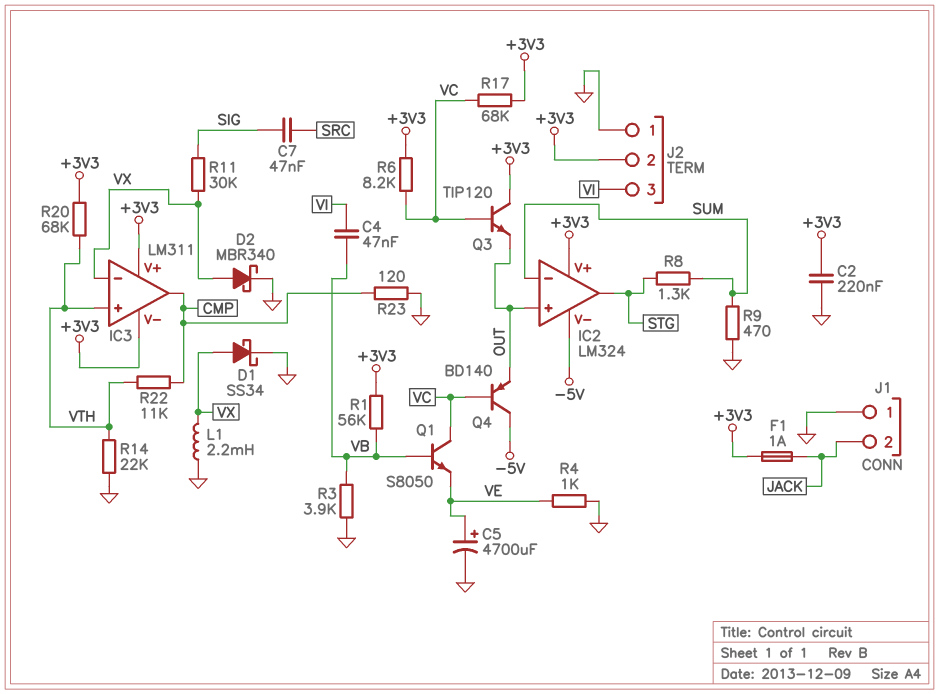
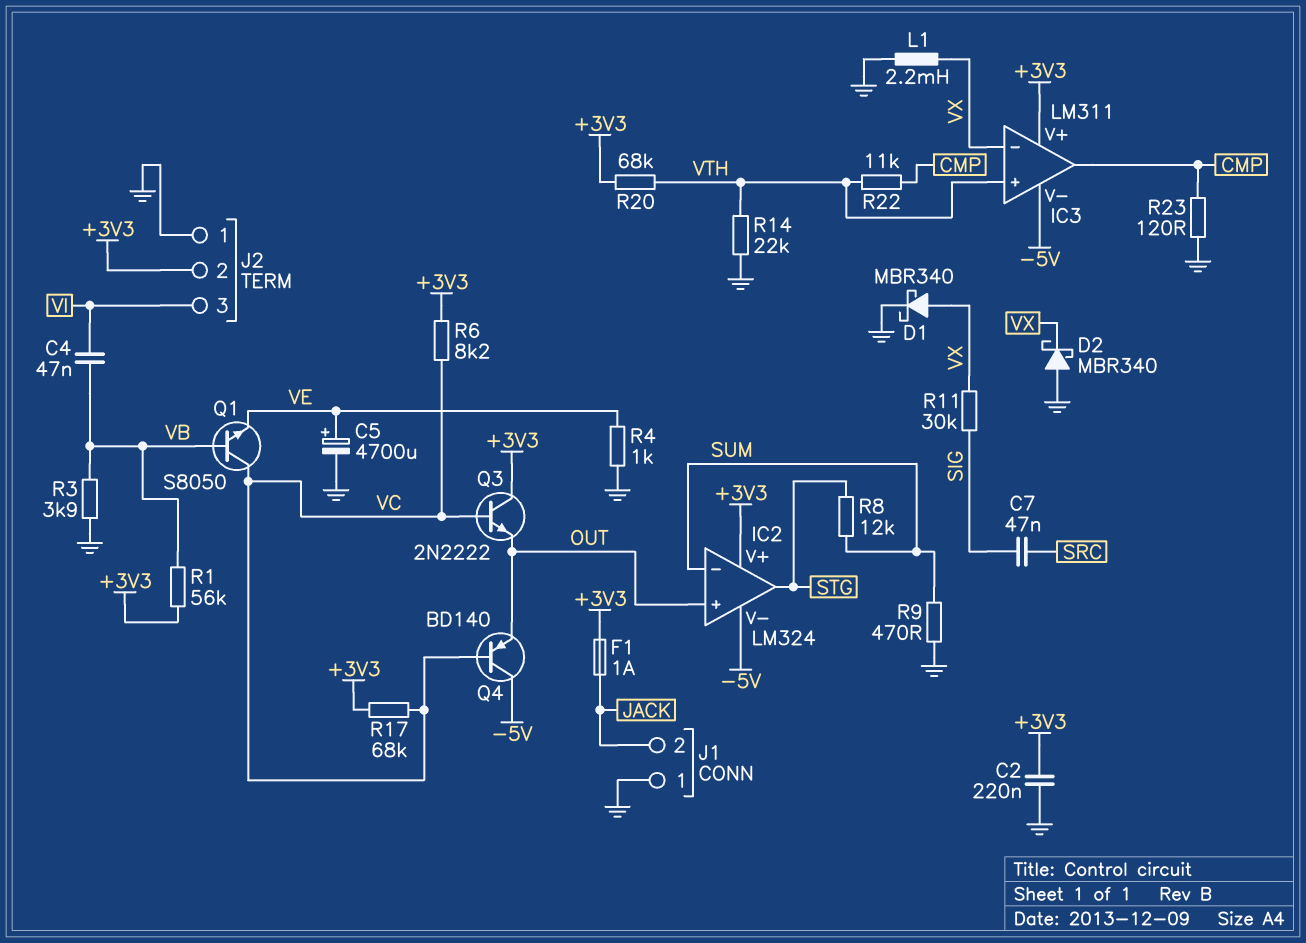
D1: schottky SS34 (A VX, K GND) -> schottky MBR340 (A VX, K GND)
D2: schottky MBR340 (A VX, K GND) -> schottky MBR340 (A GND, K VX)
IC3 pin V-: +3V3 -> -5V
Q3: NPN TIP120 (B VC, C +3V3, E OUT) -> NPN 2N2222 (B VC, C +3V3, E OUT)
R8: 1.3k (STG, SUM) -> 12k (STG, SUM)

